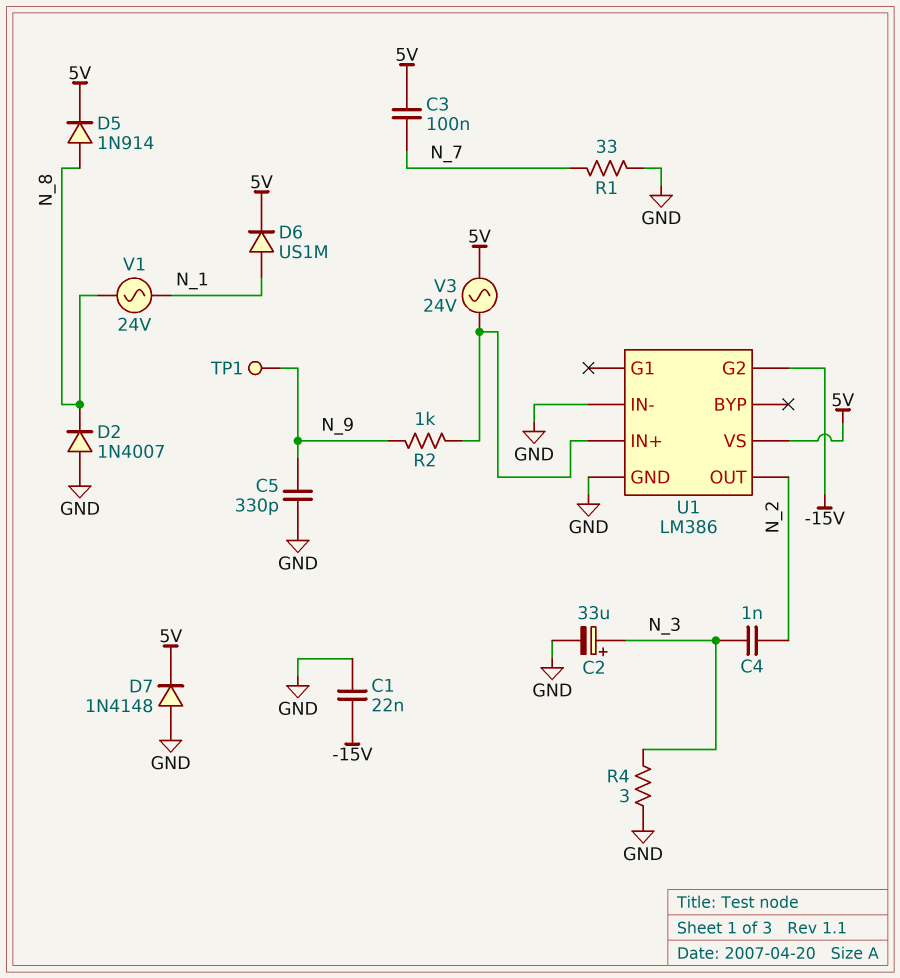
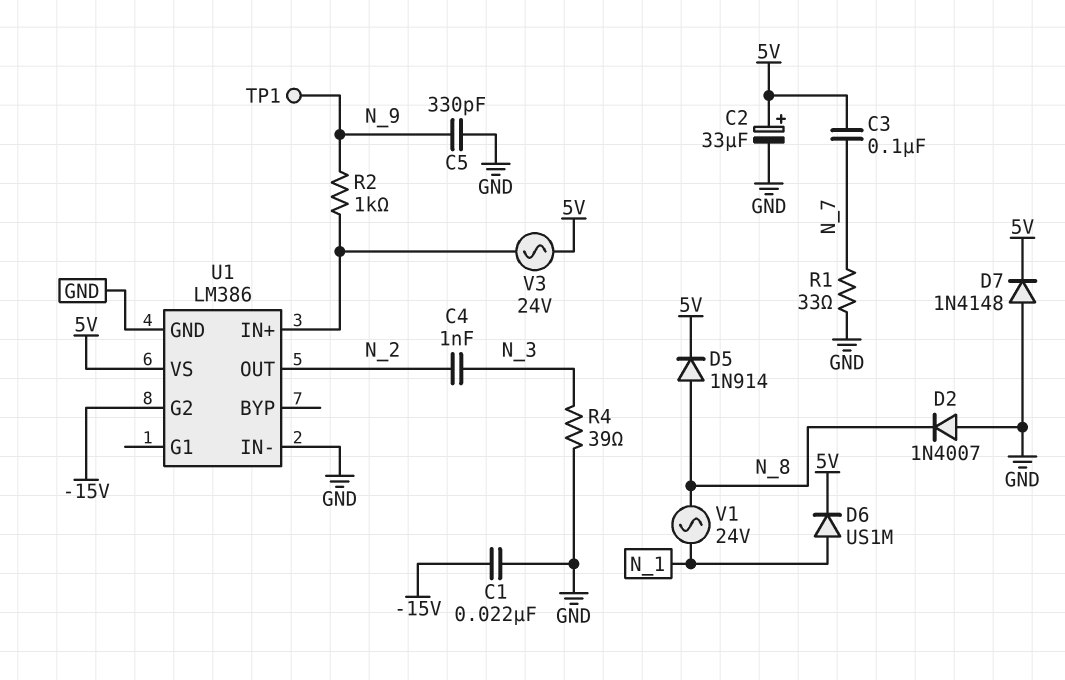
C2: 33uF (plus N_3, minus GND) -> 33uF (plus 5V, minus GND)
R4: 3 (GND, N_3) -> 39 (GND, N_3)

